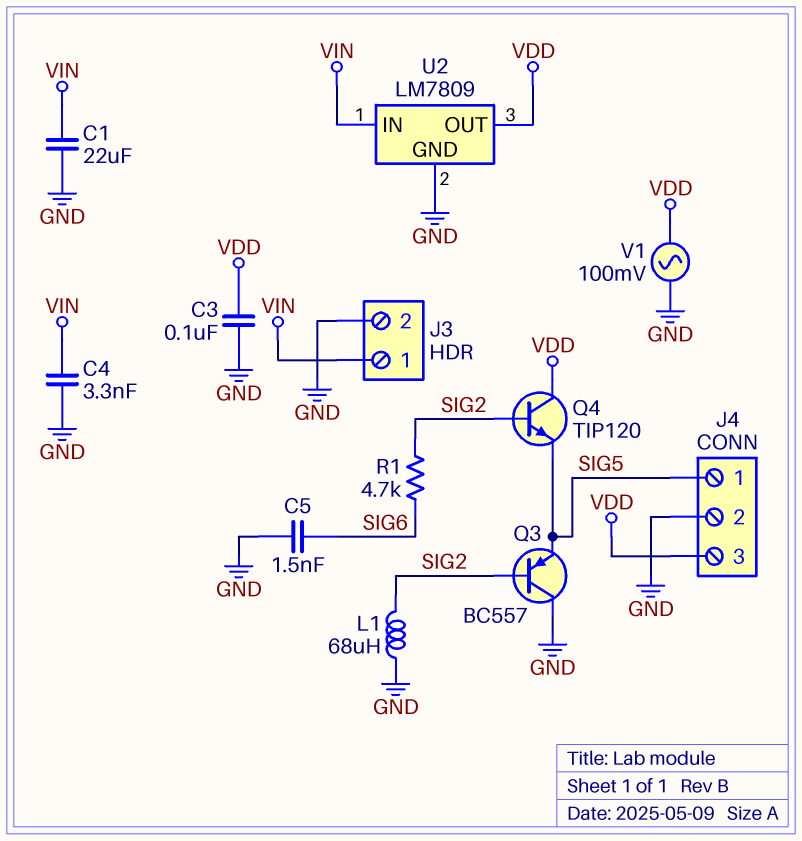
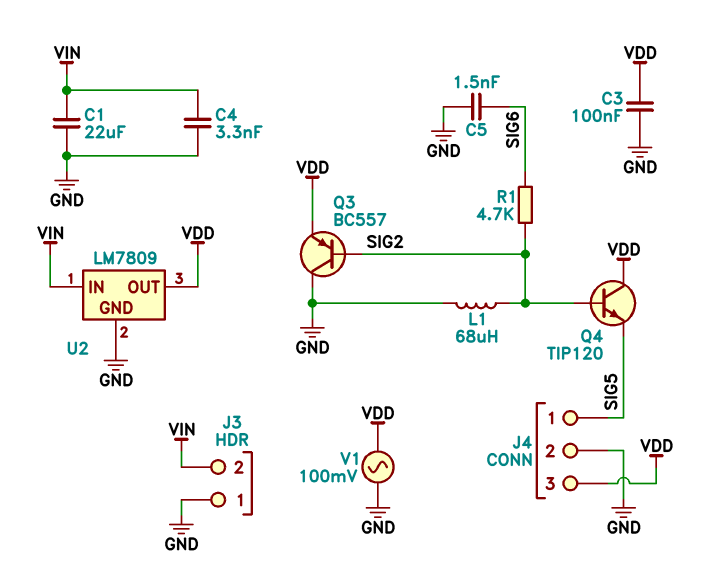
J3 pin 1: VIN -> GND
J3 pin 2: GND -> VIN
Q3: PNP BC557 (B SIG2, C GND, E SIG5) -> PNP BC557 (B SIG2, C GND, E VDD)

